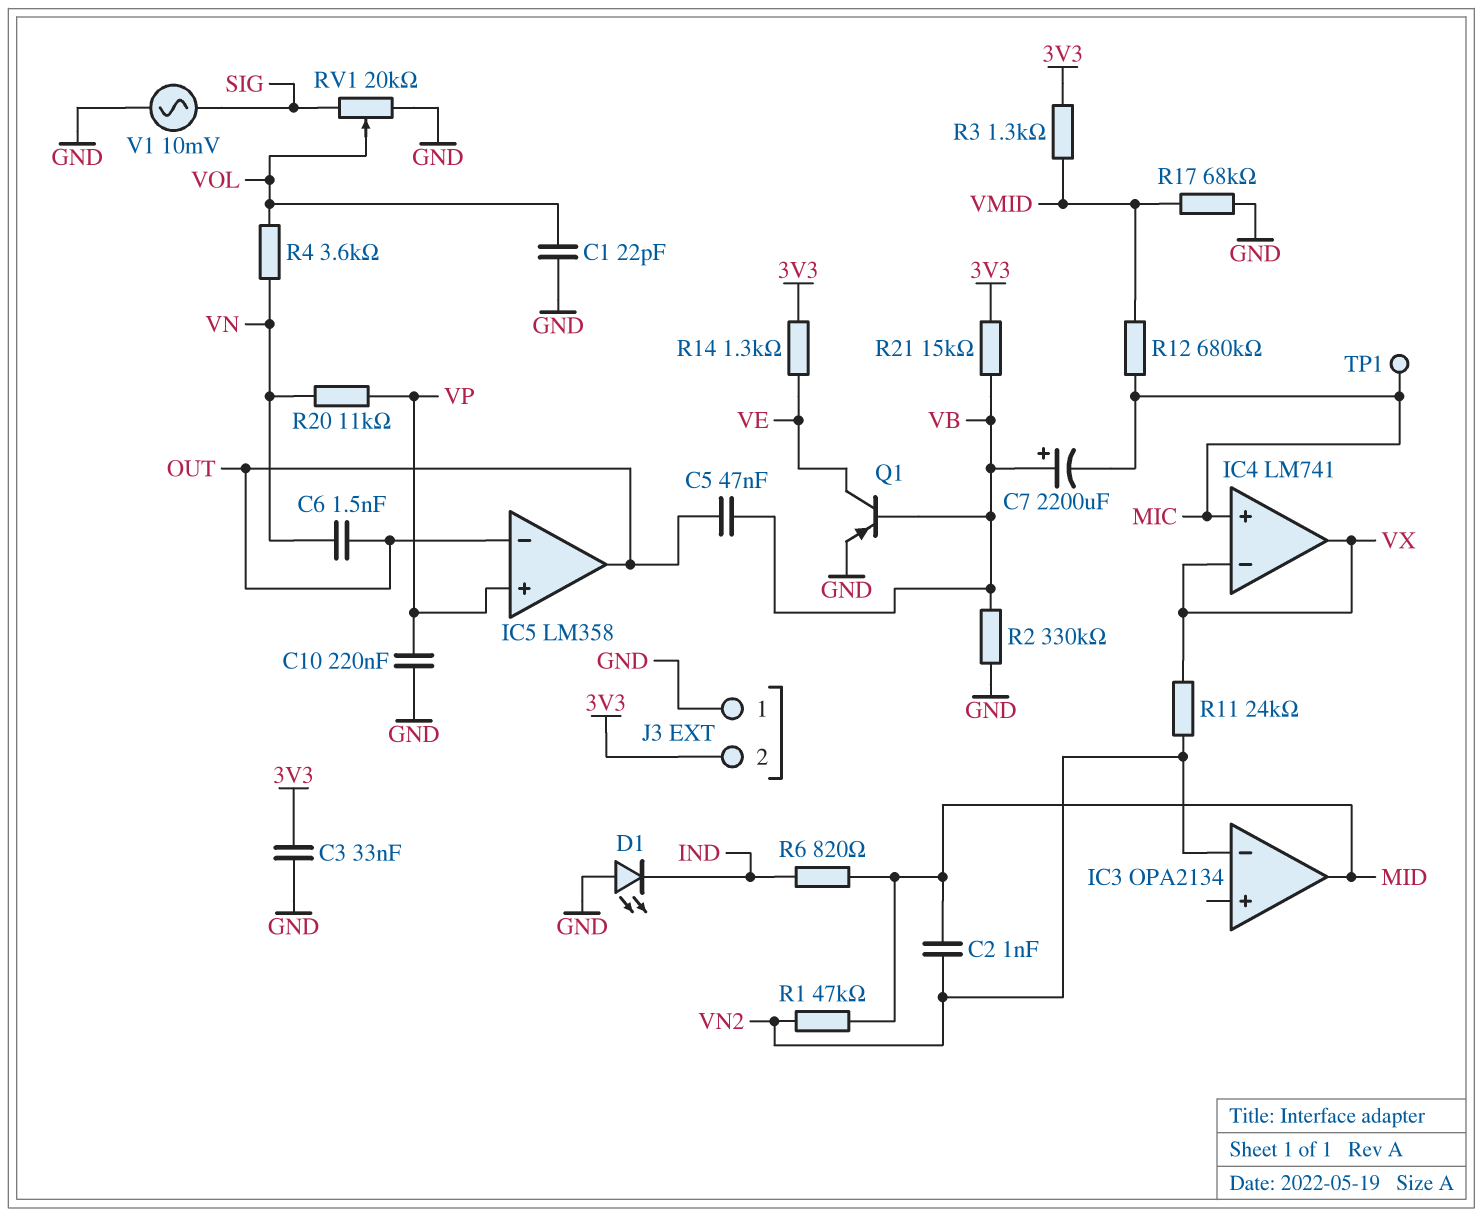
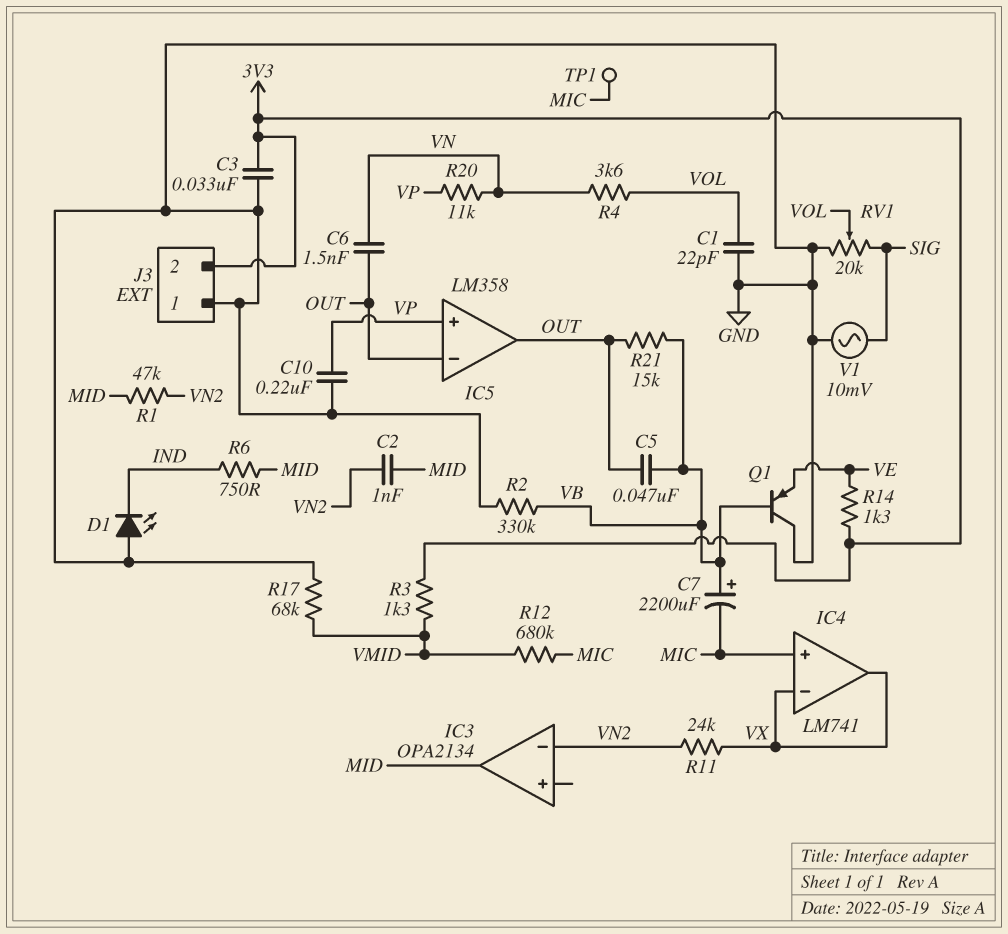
Q1: PNP (B VB, C VE, E GND) -> PNP (B VB, C GND, E VE)
R6: 820 (IND, MID) -> 750 (IND, MID)
R21: 15k (3V3, VB) -> 15k (OUT, VB)

